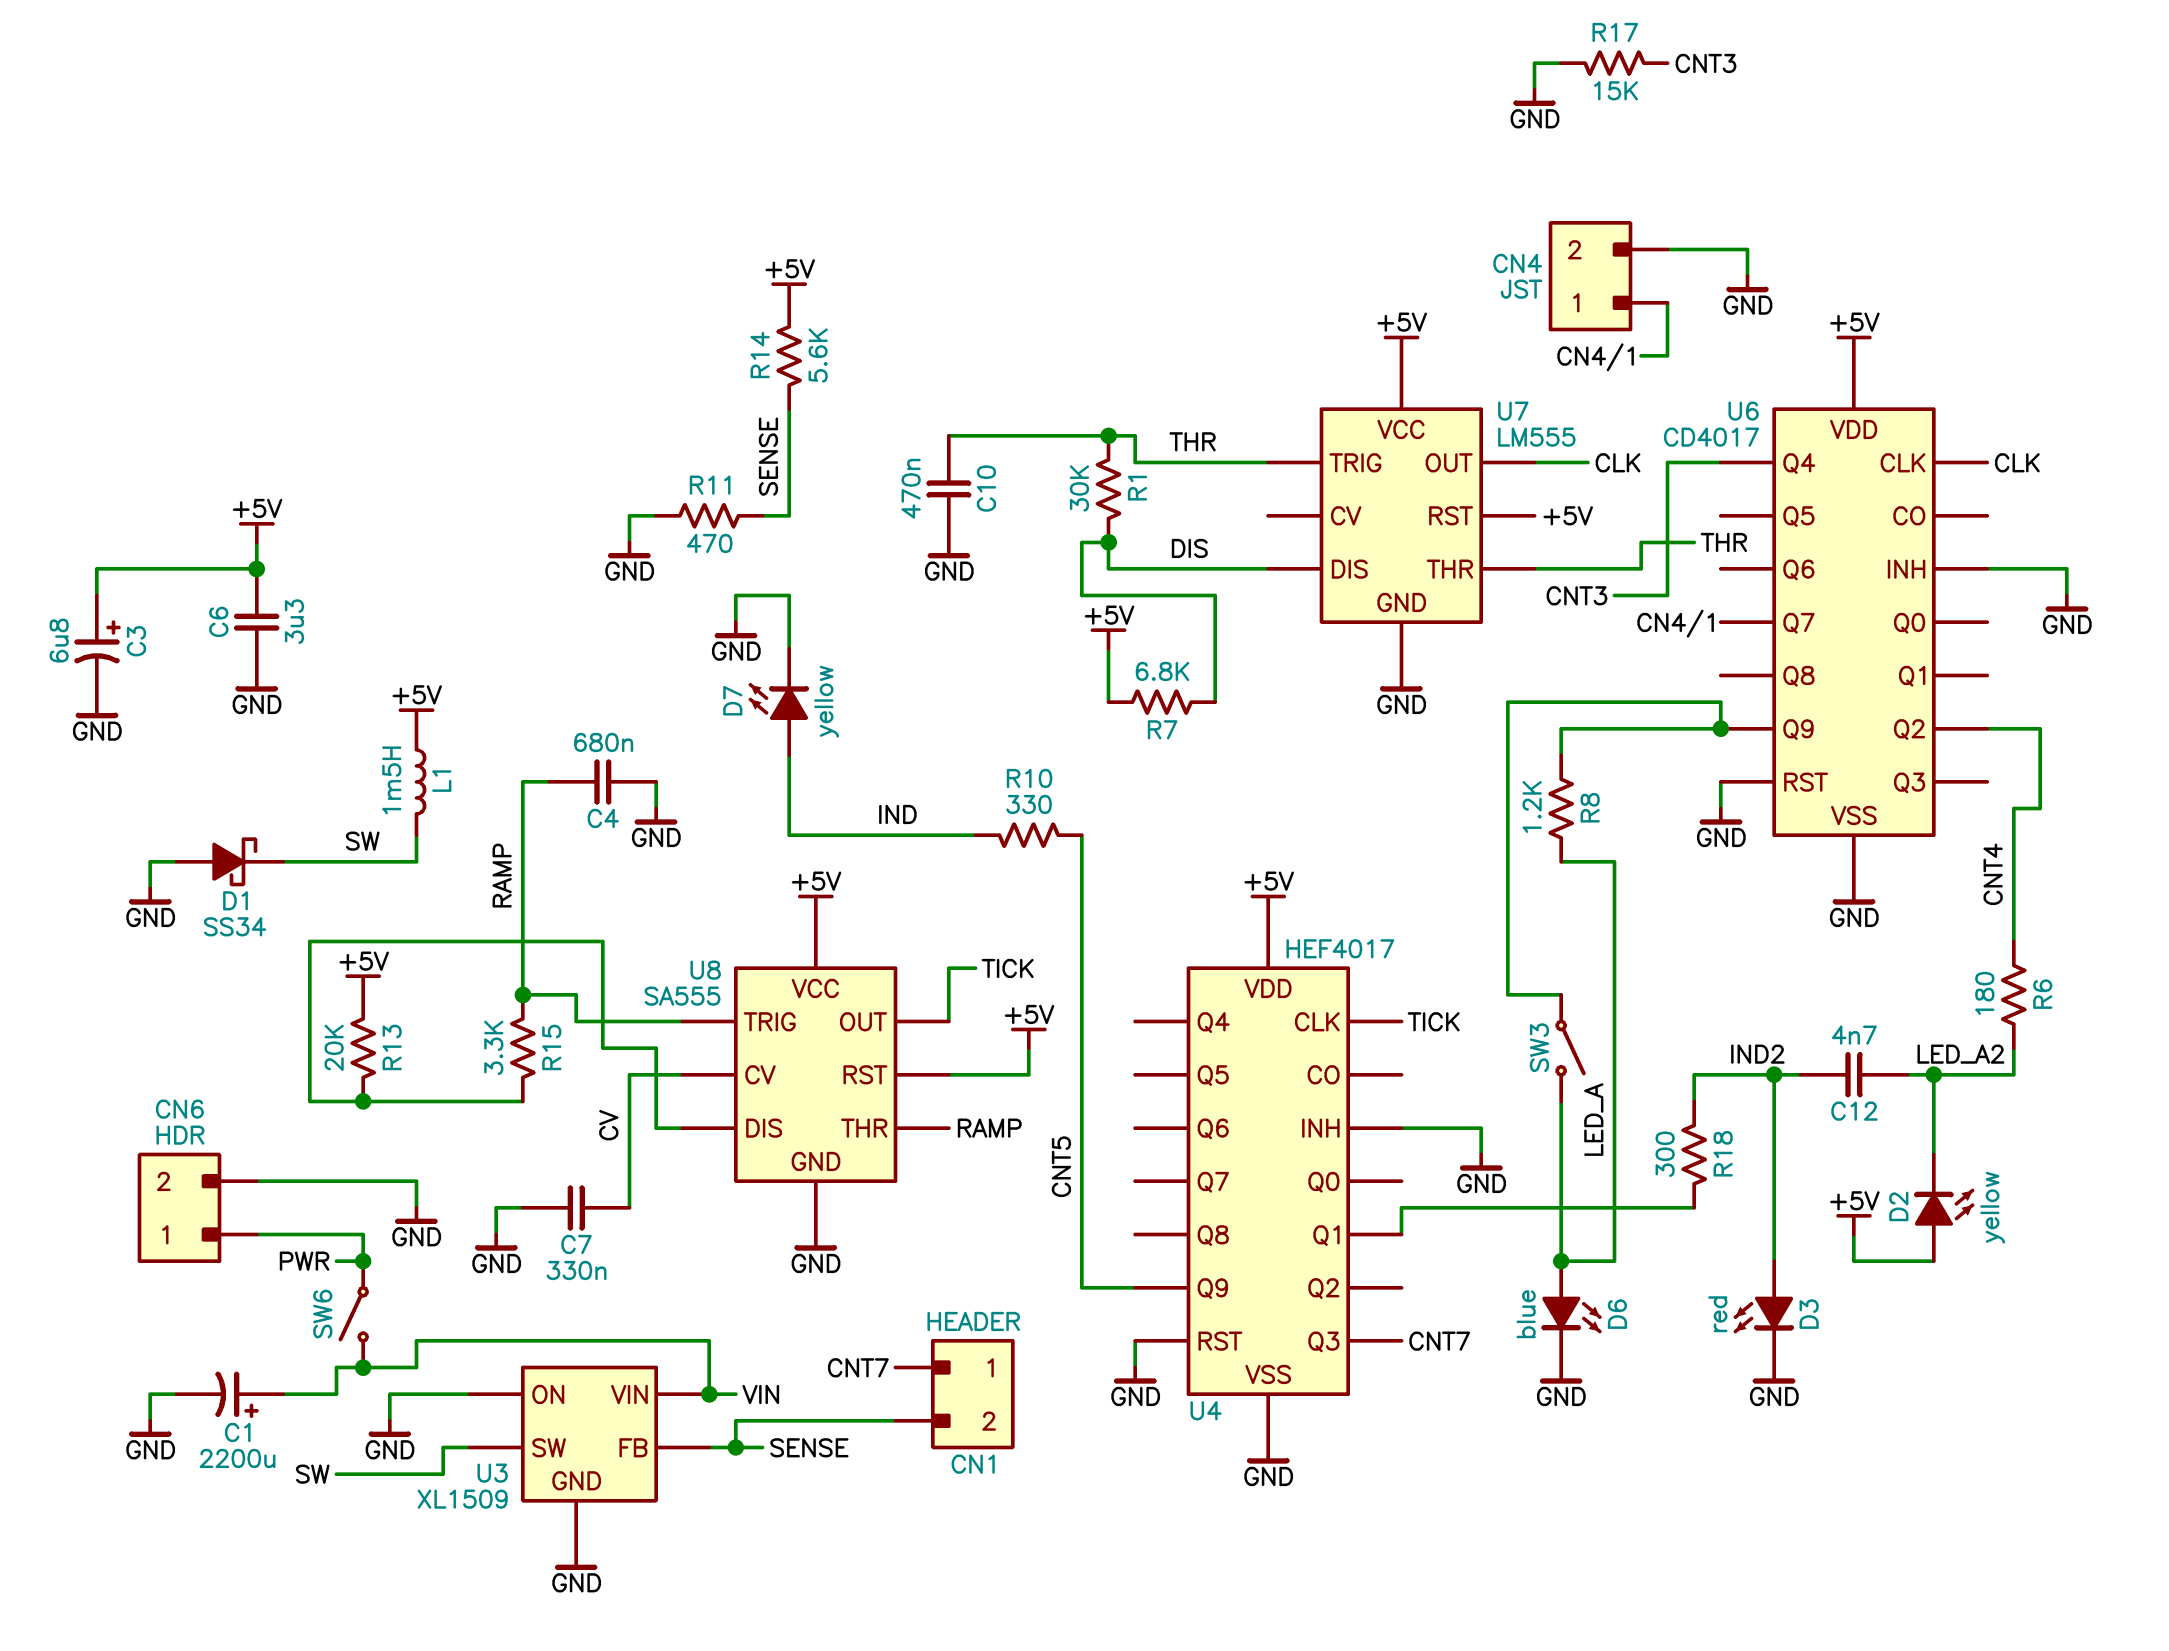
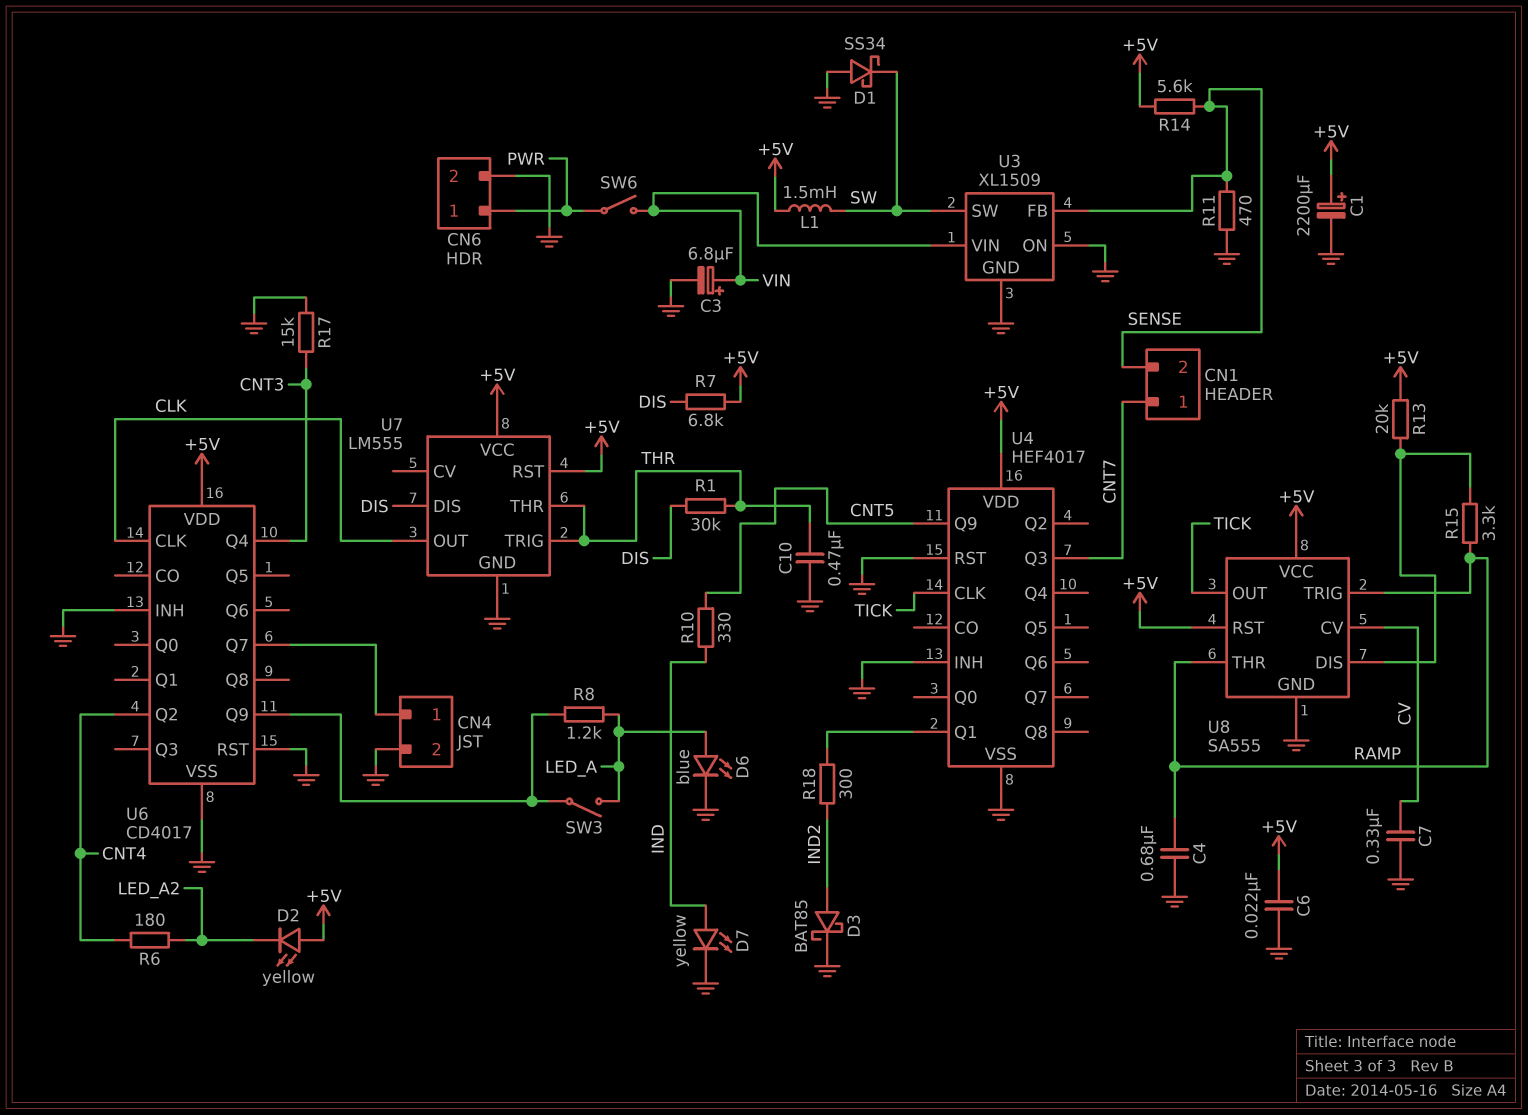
C1: 2200uF (plus VIN, minus GND) -> 2200uF (plus +5V, minus GND)
C3: 6.8uF (plus +5V, minus GND) -> 6.8uF (plus VIN, minus GND)
C6: 3.3uF (+5V, GND) -> 22nF (+5V, GND)
C12: 4.7nF (IND2, LED_A2) -> none
D3: LED red (A IND2, K GND) -> schottky BAT85 (A IND2, K GND)

